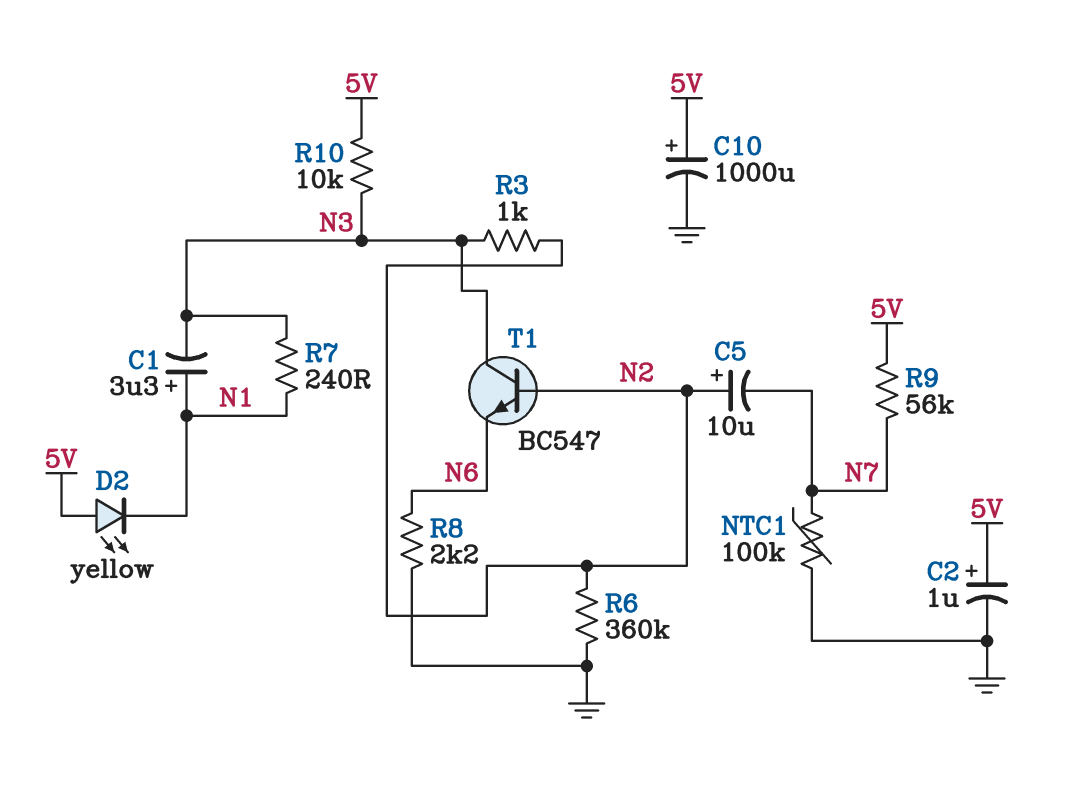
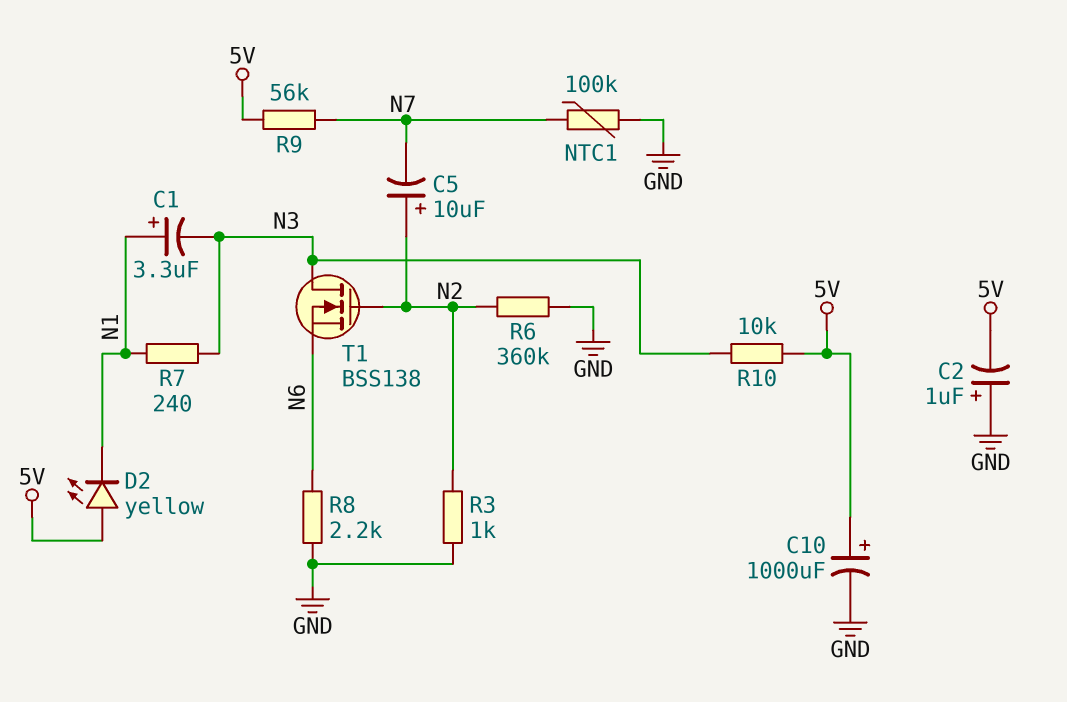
C2: 1uF (plus 5V, minus GND) -> 1uF (plus GND, minus 5V)
R3: 1k (N2, N3) -> 1k (GND, N2)
T1: NPN BC547 (B N2, C N3, E N6) -> NMOS BSS138 (G N2, D N3, S N6)

